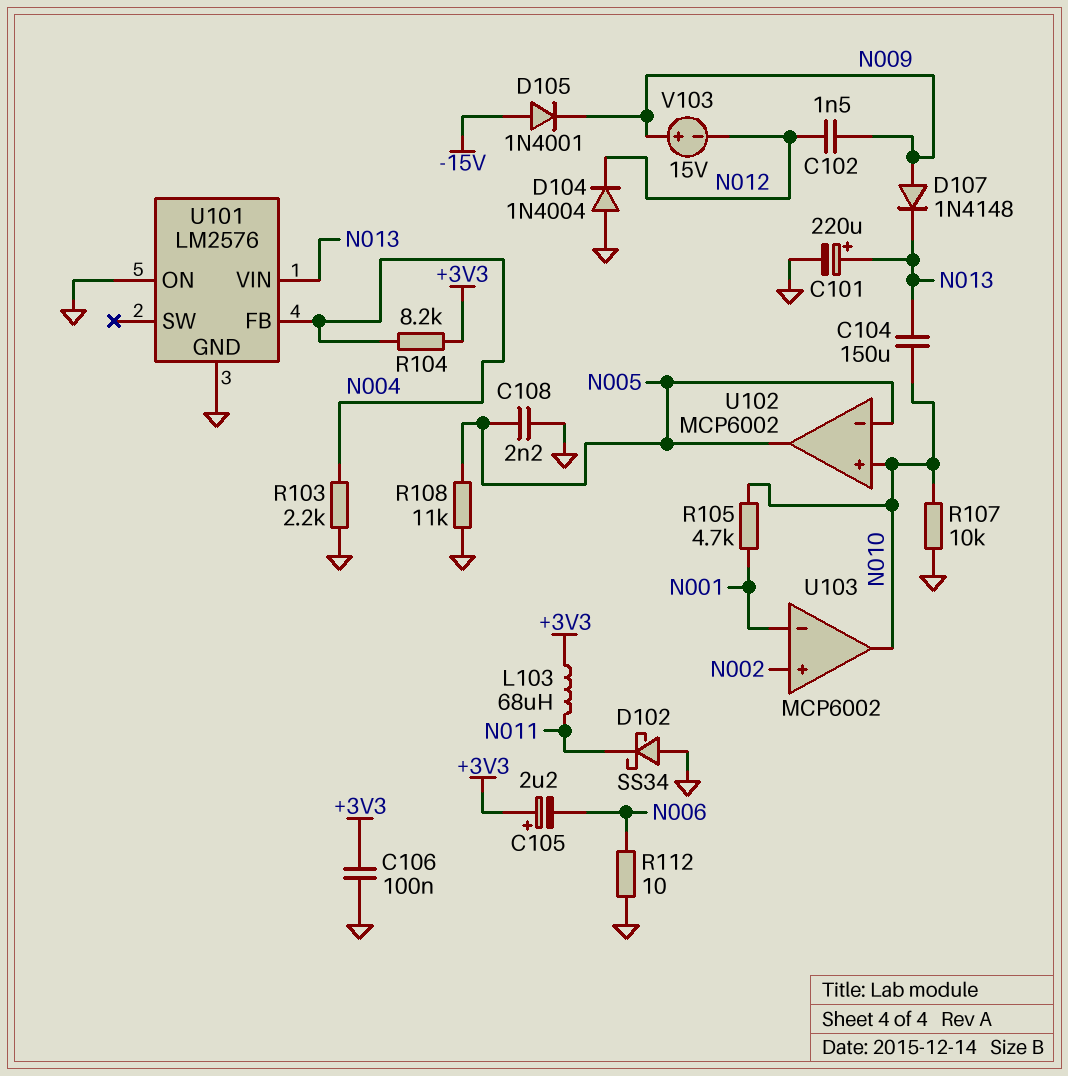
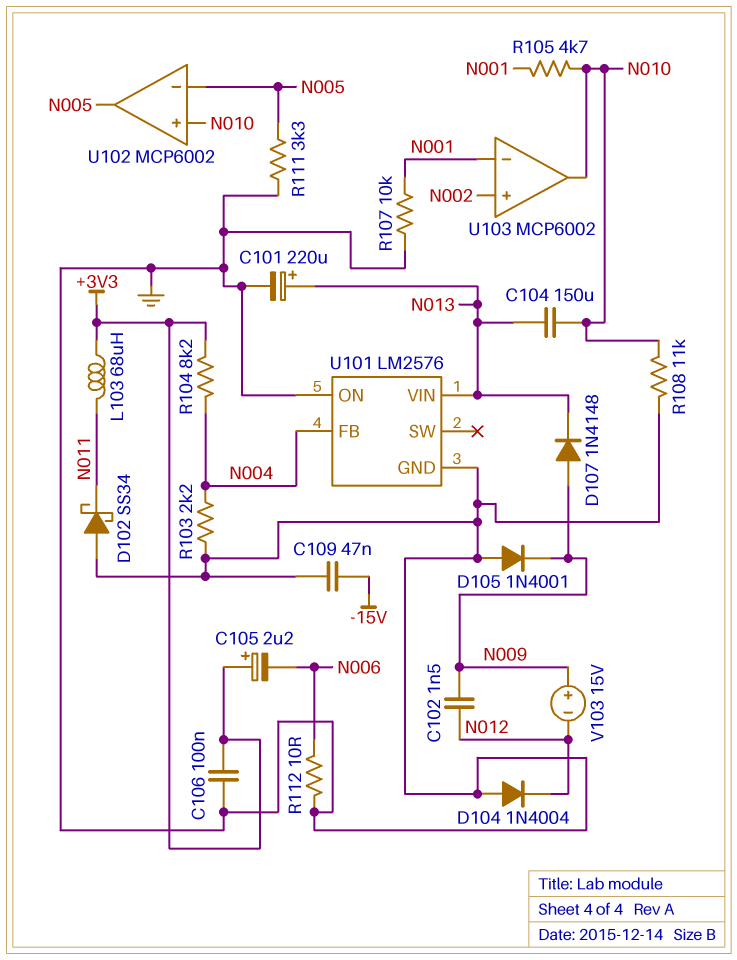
C108: 2.2nF (GND, N005) -> none
C109: none -> 47nF (-15V, GND)
D105: diode 1N4001 (A -15V, K N009) -> diode 1N4001 (A GND, K N009)
R107: 10k (GND, N010) -> 10k (GND, N001)
R108: 11k (GND, N005) -> 11k (GND, N010)
R111: none -> 3.3k (GND, N005)

